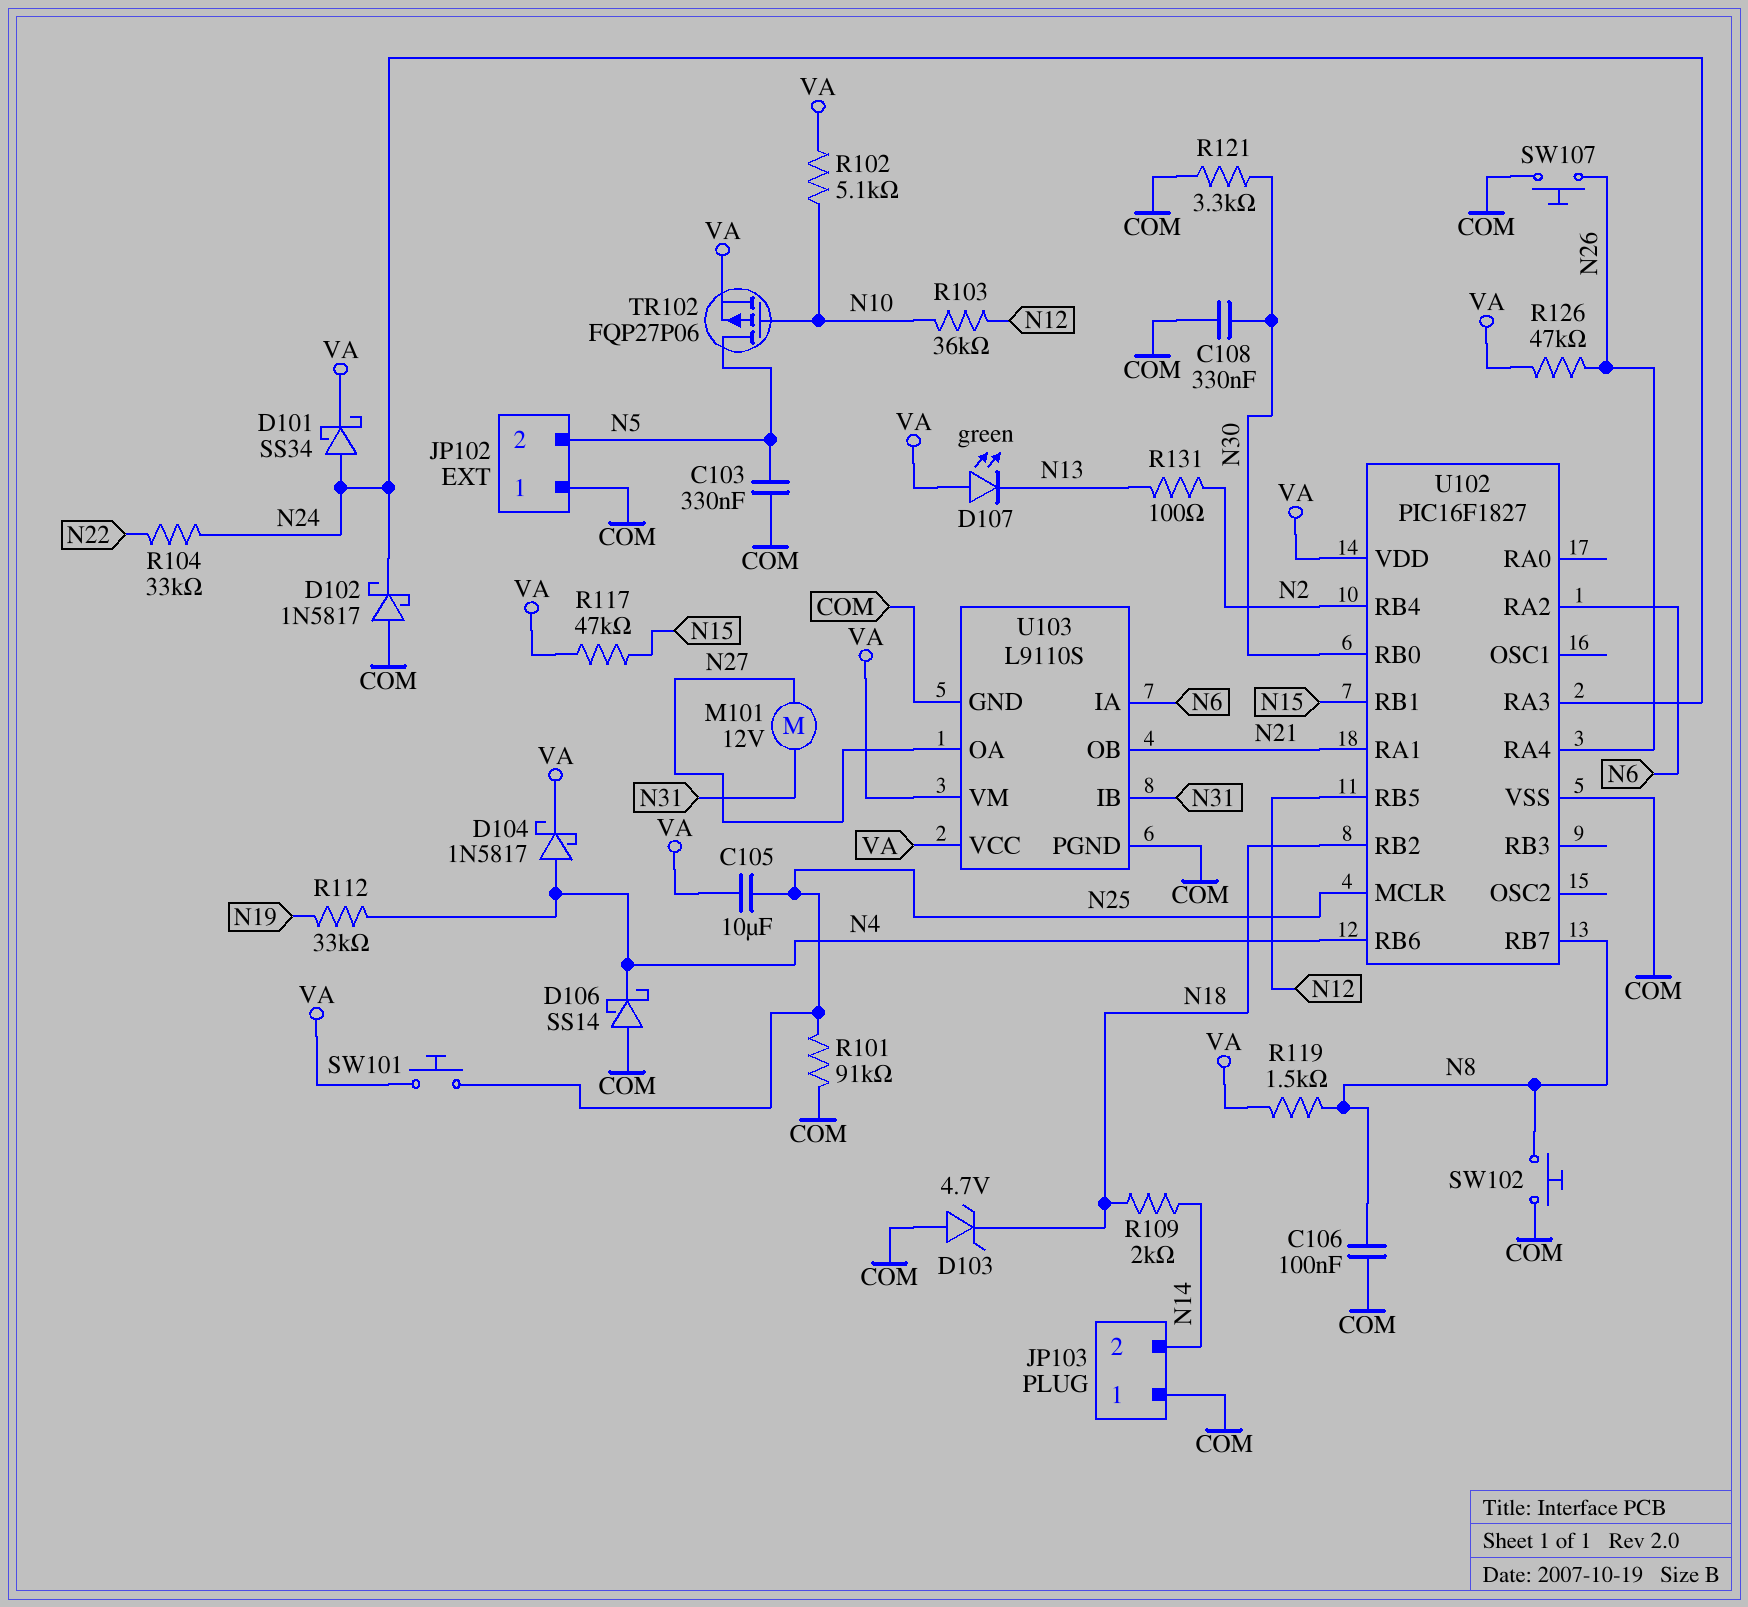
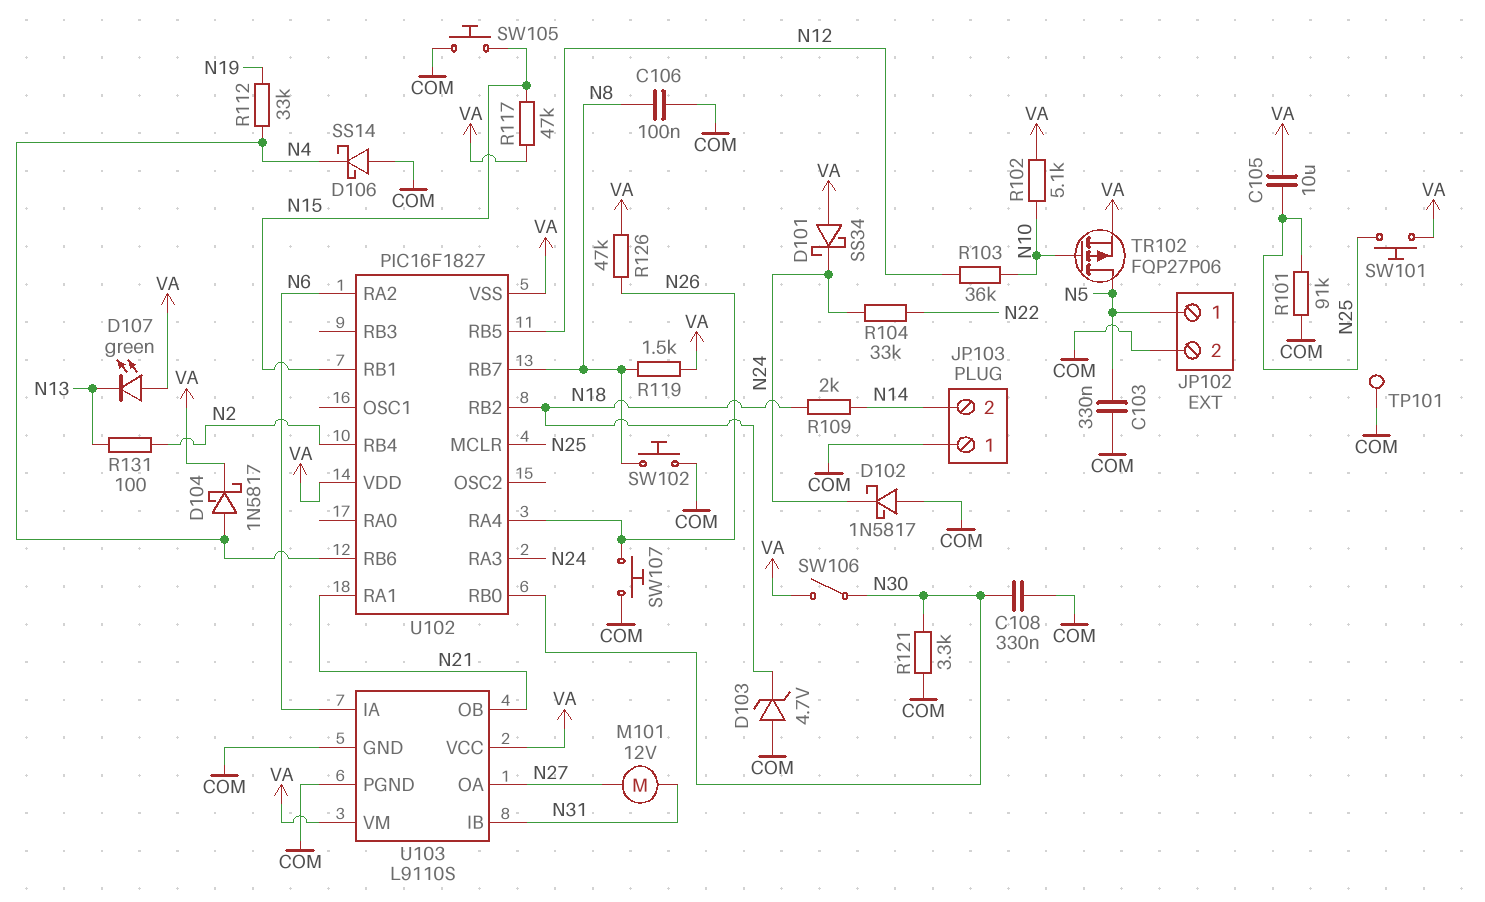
D101: schottky SS34 (A N24, K VA) -> schottky SS34 (A VA, K N24)
JP102 pin 1: COM -> N5
JP102 pin 2: N5 -> COM
SW105: none -> button (COM, N15)
SW106: none -> switch (N30, VA)
TP101: none -> test point (COM)
U102 pin VSS: COM -> VA

